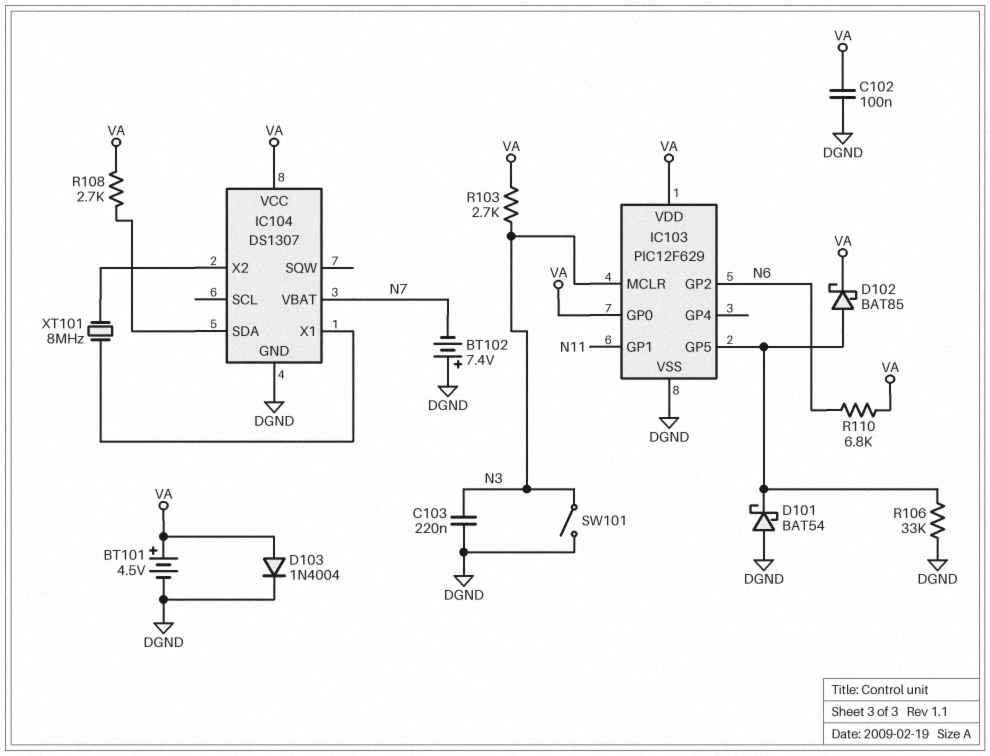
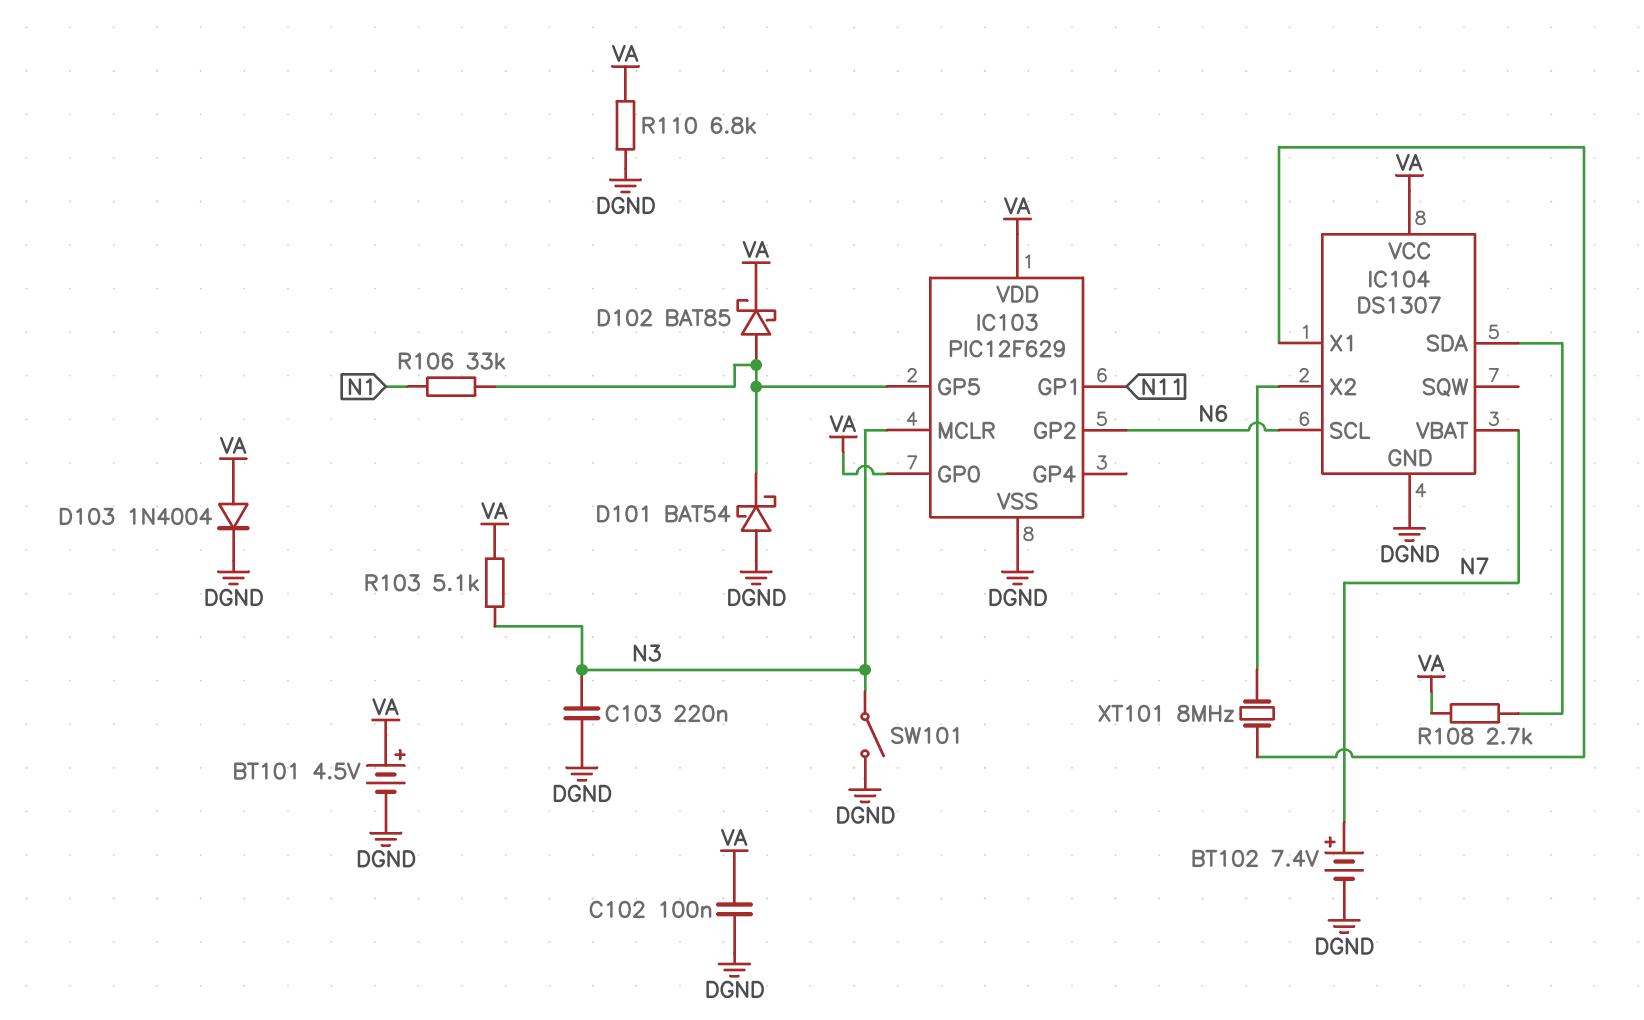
BT102: 7.4V (plus DGND, minus N7) -> 7.4V (plus N7, minus DGND)
IC104 pin SCL: none -> N6
R103: 2.7k (N3, VA) -> 5.1k (N3, VA)
R106: 33k (DGND, IC103/GP5) -> 33k (IC103/GP5, N1)
R110: 6.8k (N6, VA) -> 6.8k (DGND, VA)

